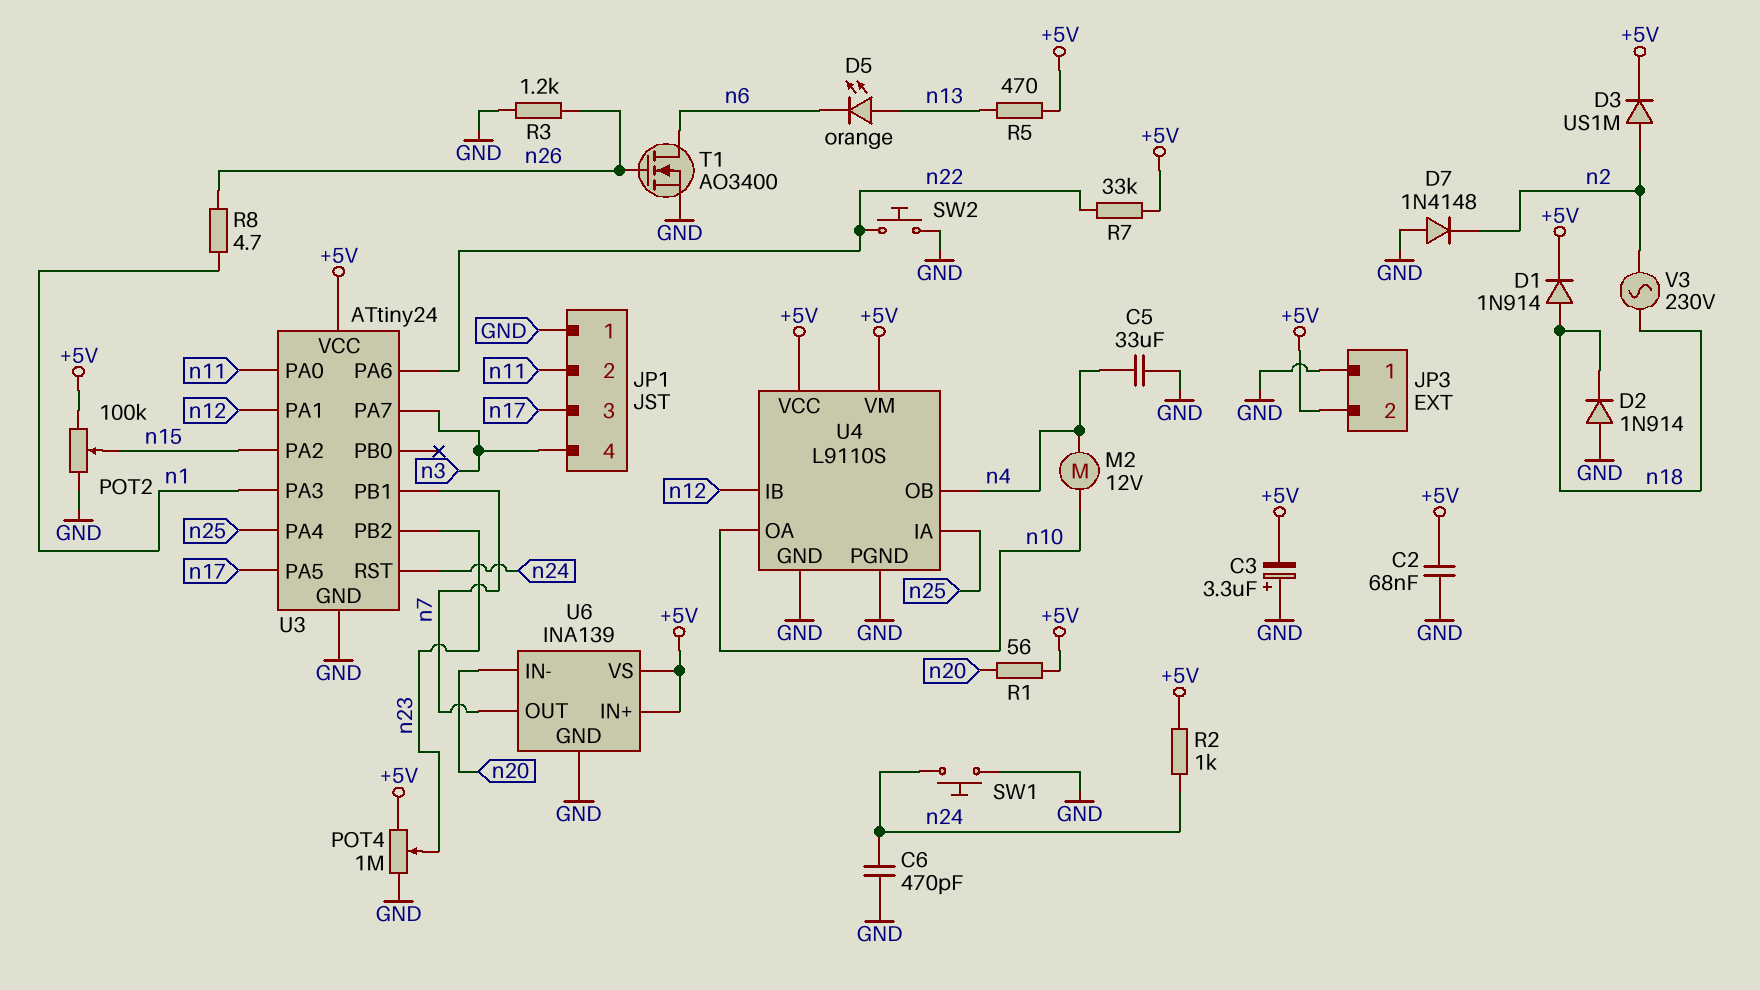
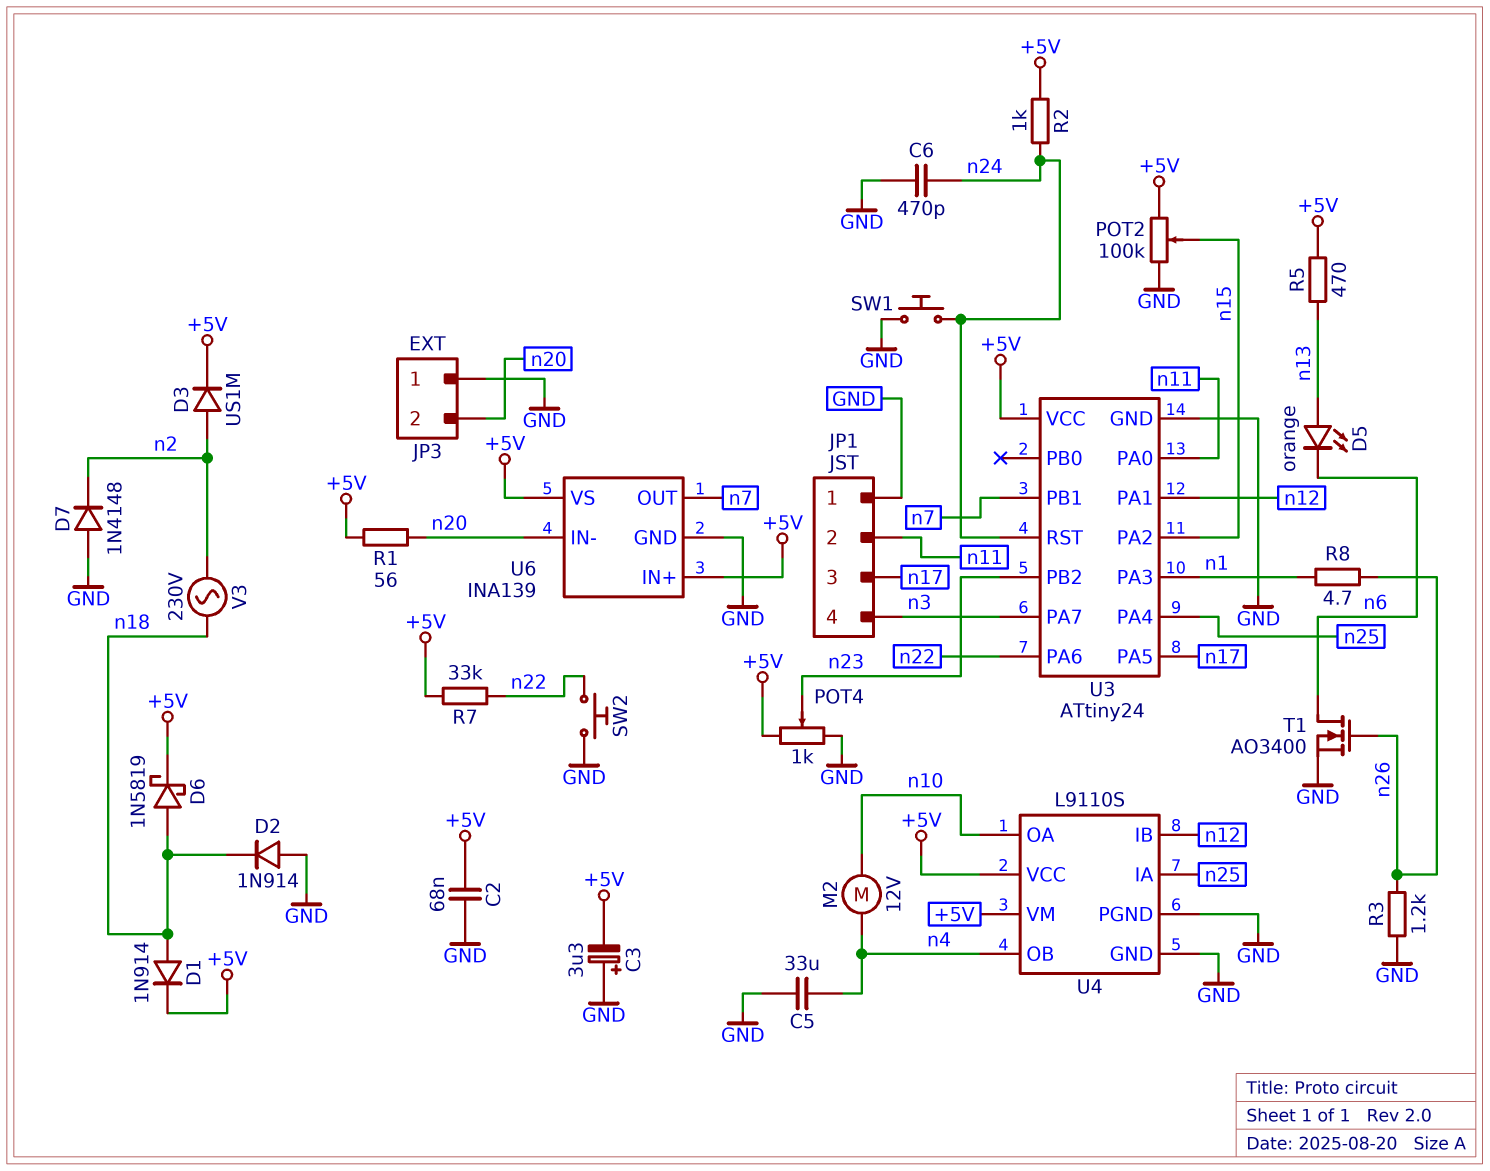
D6: none -> schottky 1N5819 (A n18, K +5V)
JP3 pin 2: +5V -> n20
POT4: 1M (+5V, GND, wiper n23) -> 1k (+5V, GND, wiper n23)

